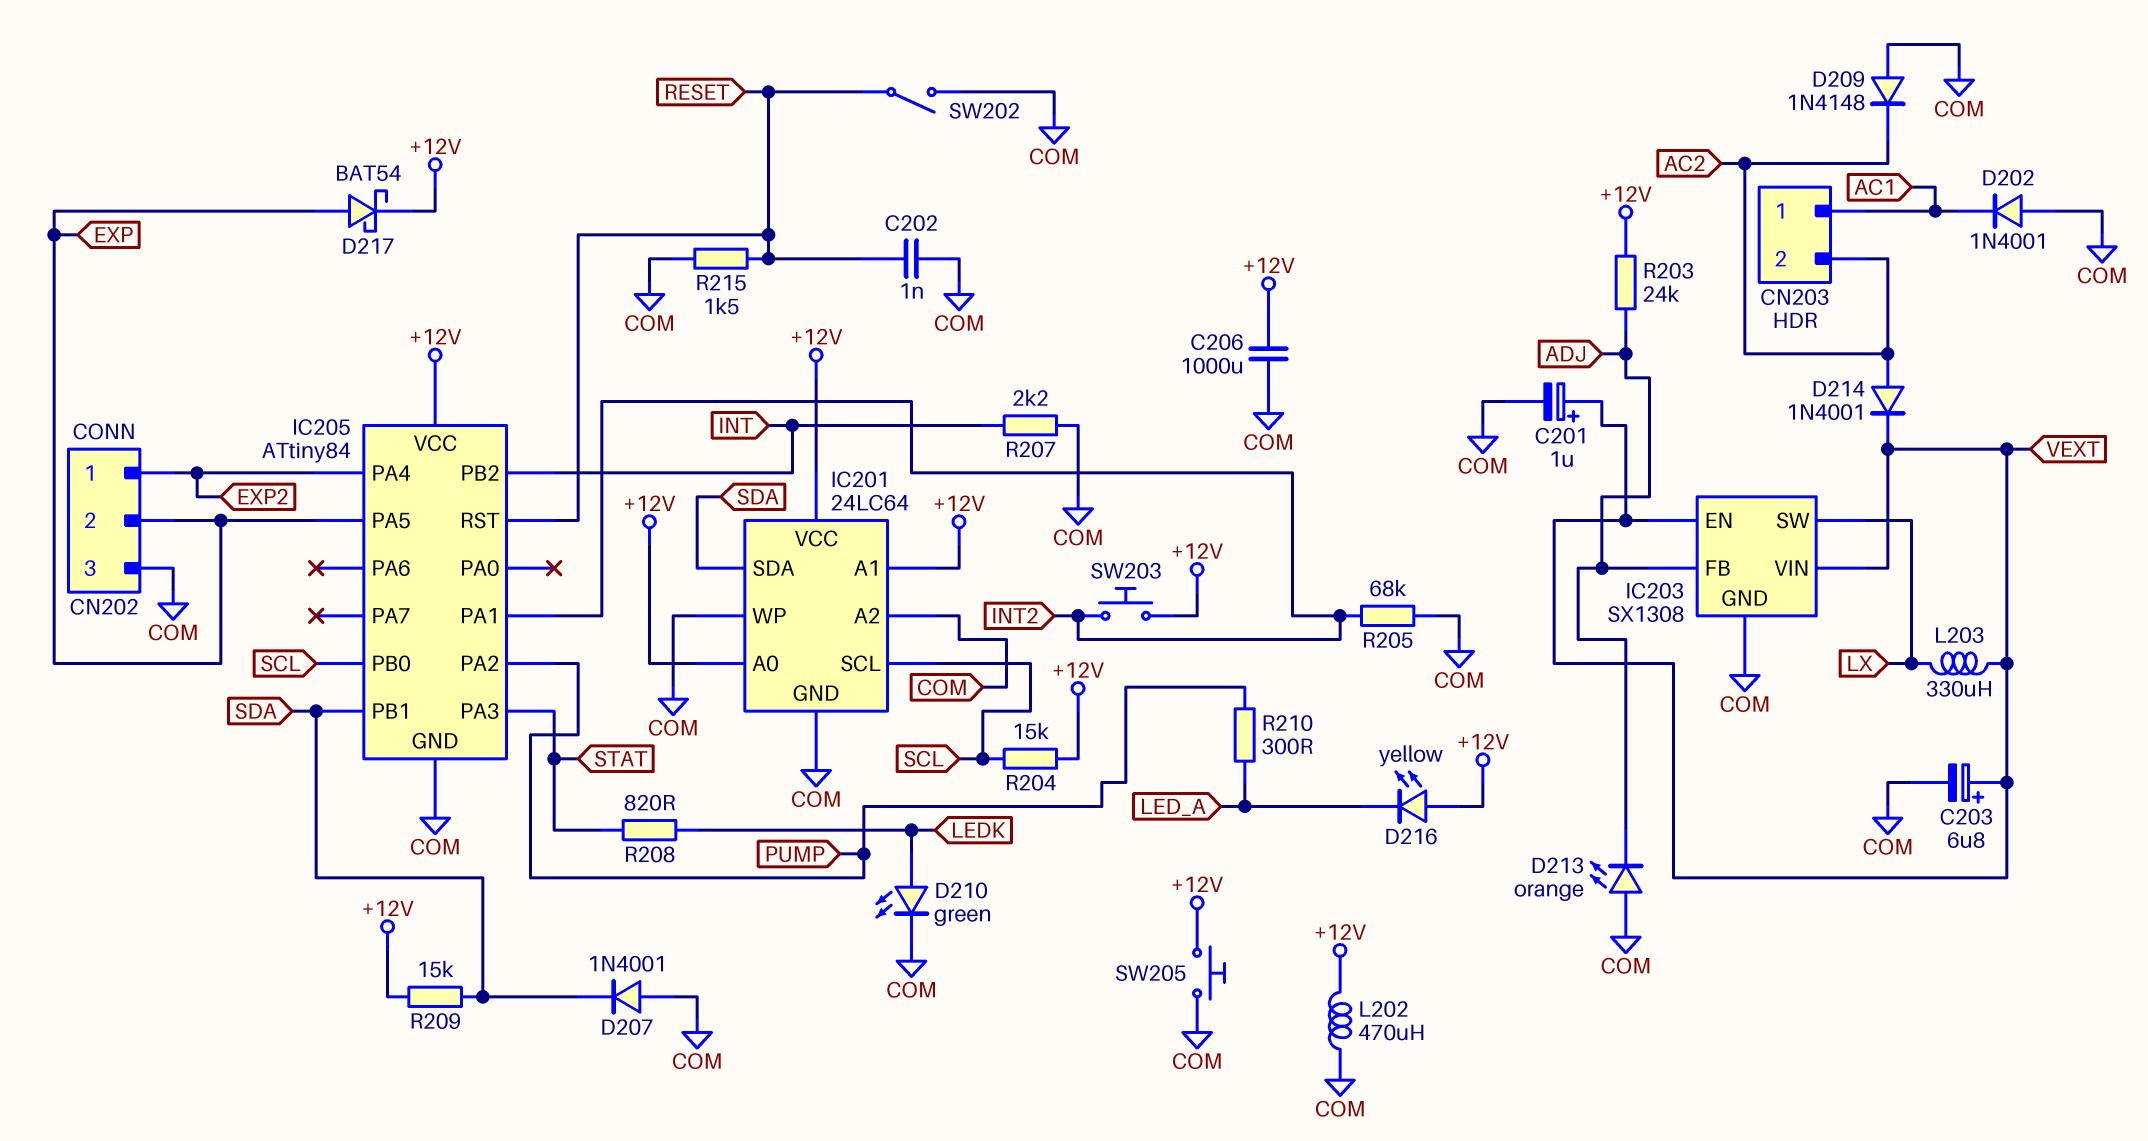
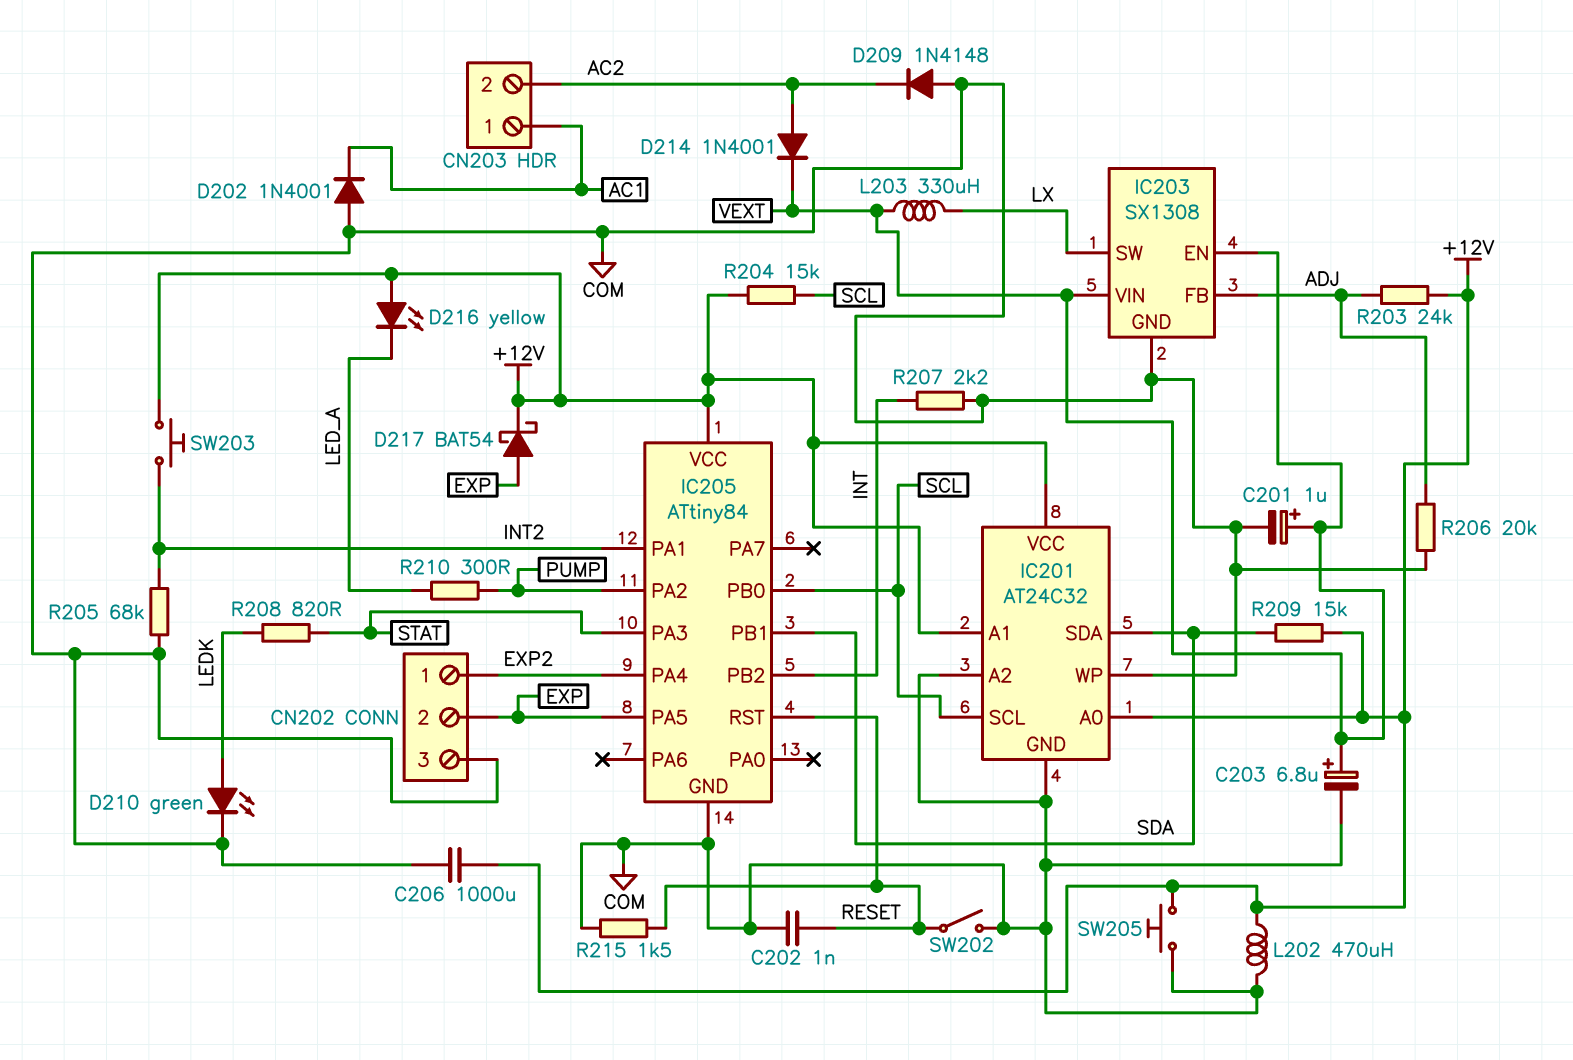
D207: diode 1N4001 (A COM, K SDA) -> none
D213: LED orange (A COM, K ADJ) -> none
IC201: 24LC64 -> AT24C32
R206: none -> 20k (ADJ, COM)

